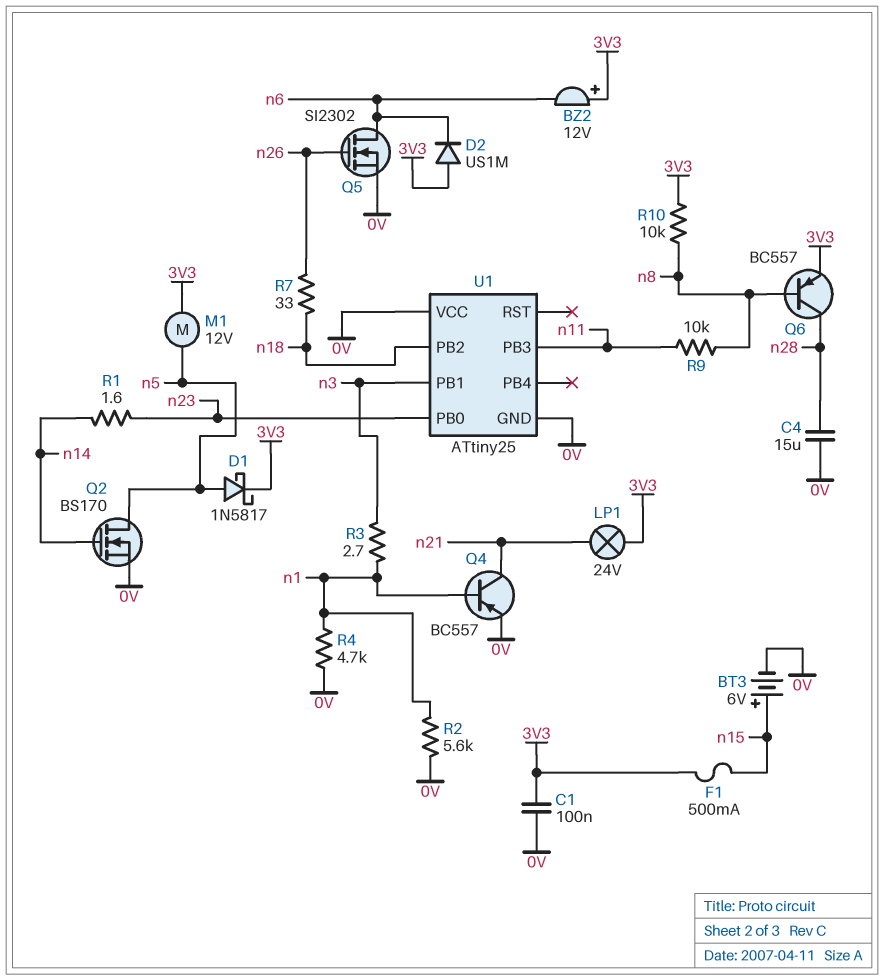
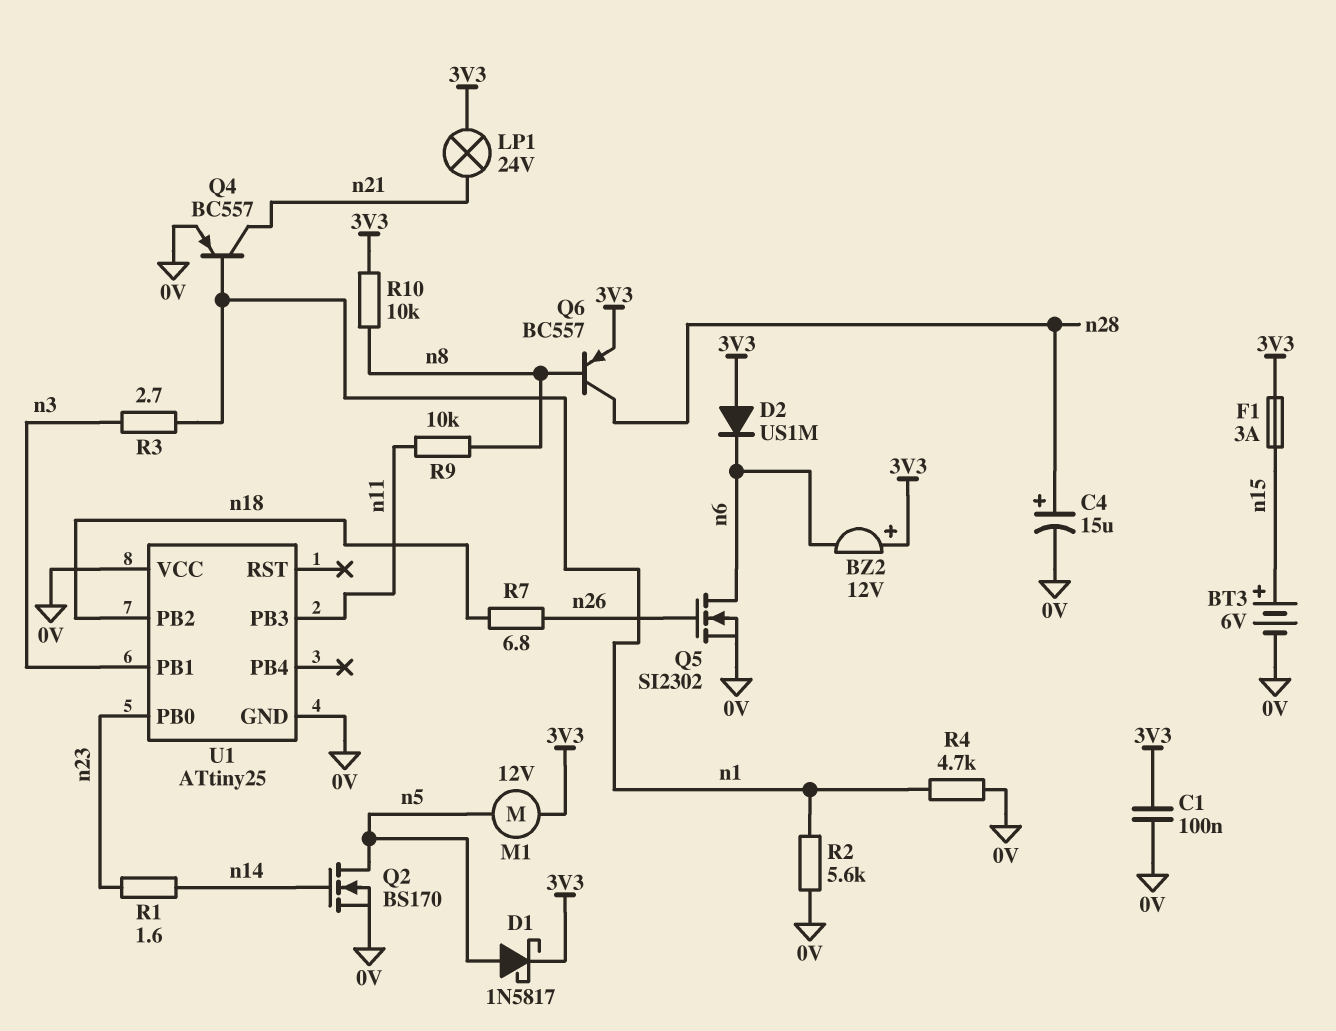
C4: 15uF (0V, n28) -> 15uF (plus n28, minus 0V)
F1: 500mA (3V3, n15) -> 3A (3V3, n15)
R7: 33 (n18, n26) -> 6.8 (n18, n26)

